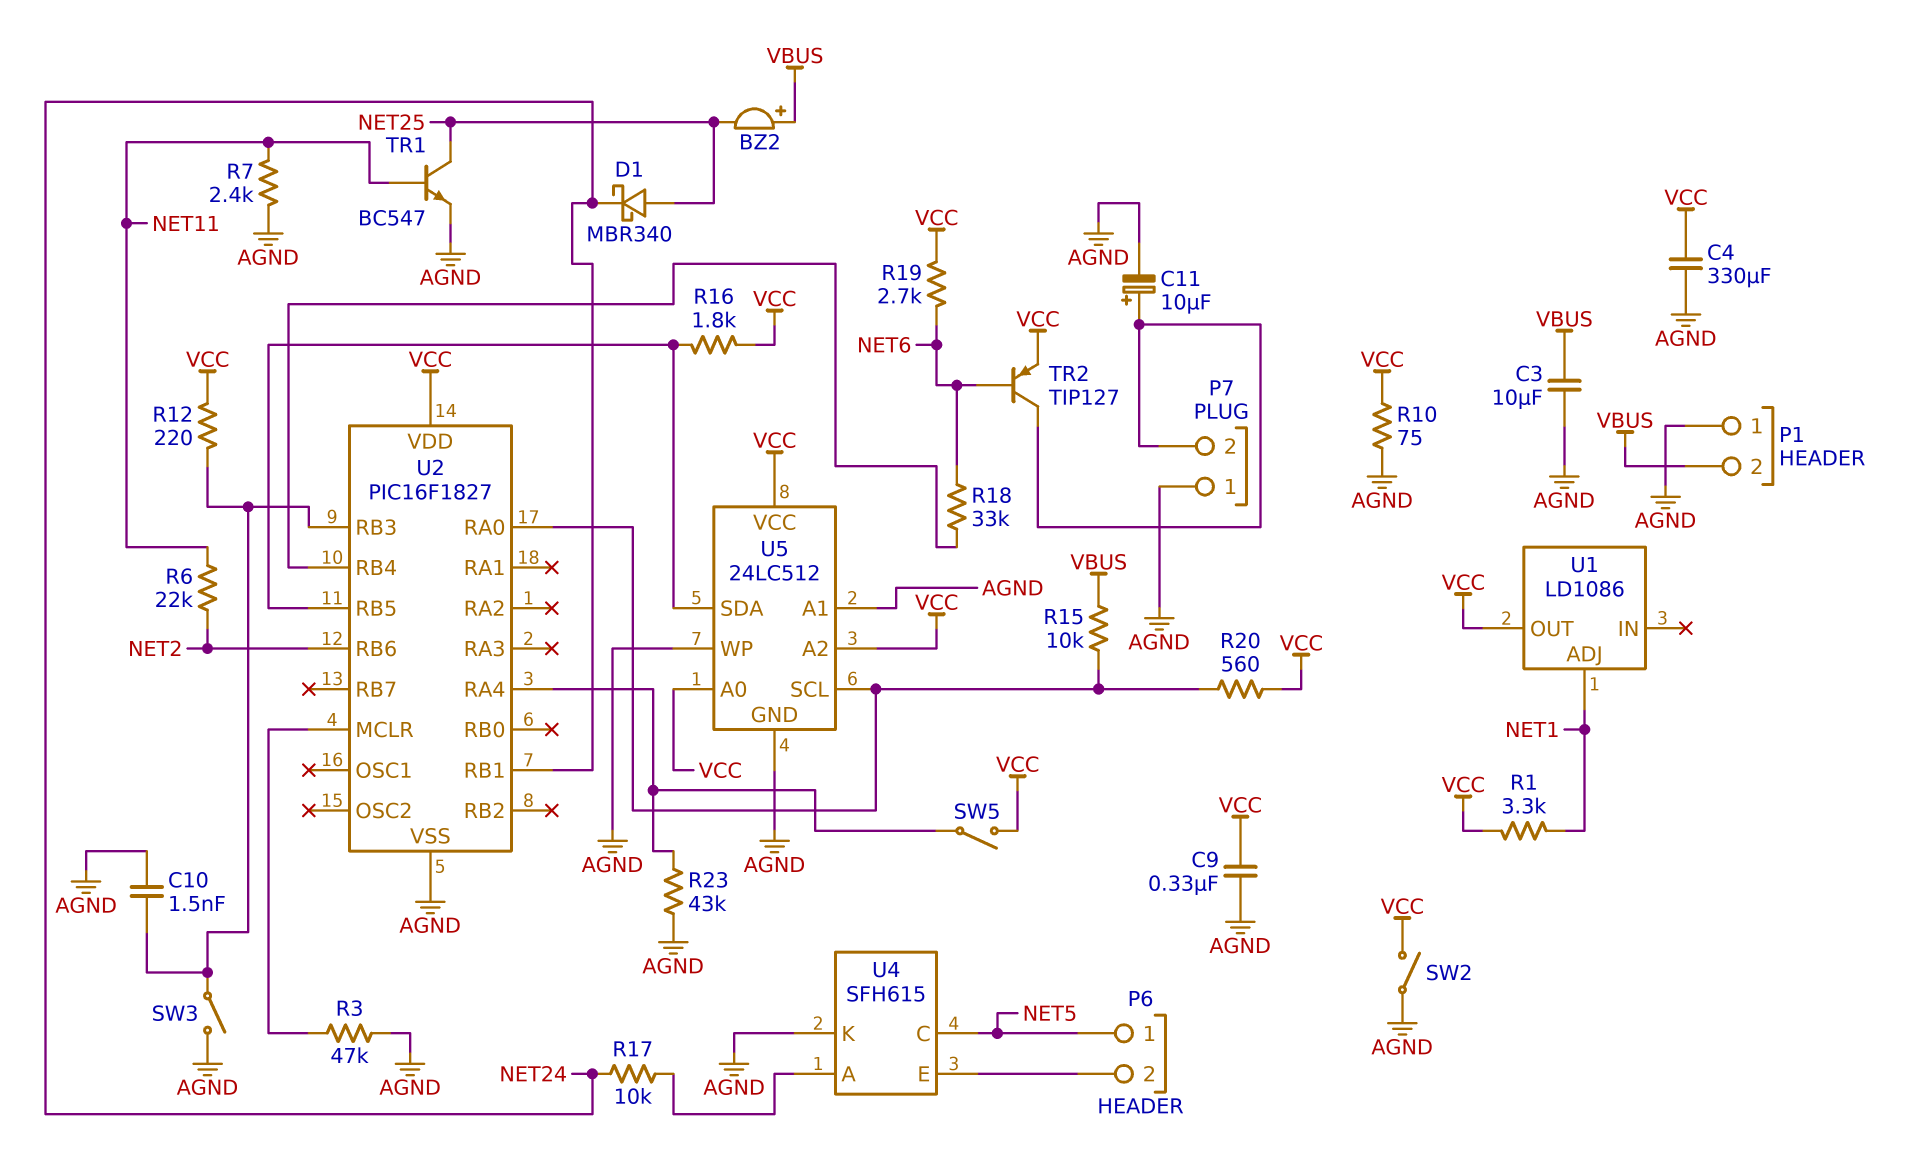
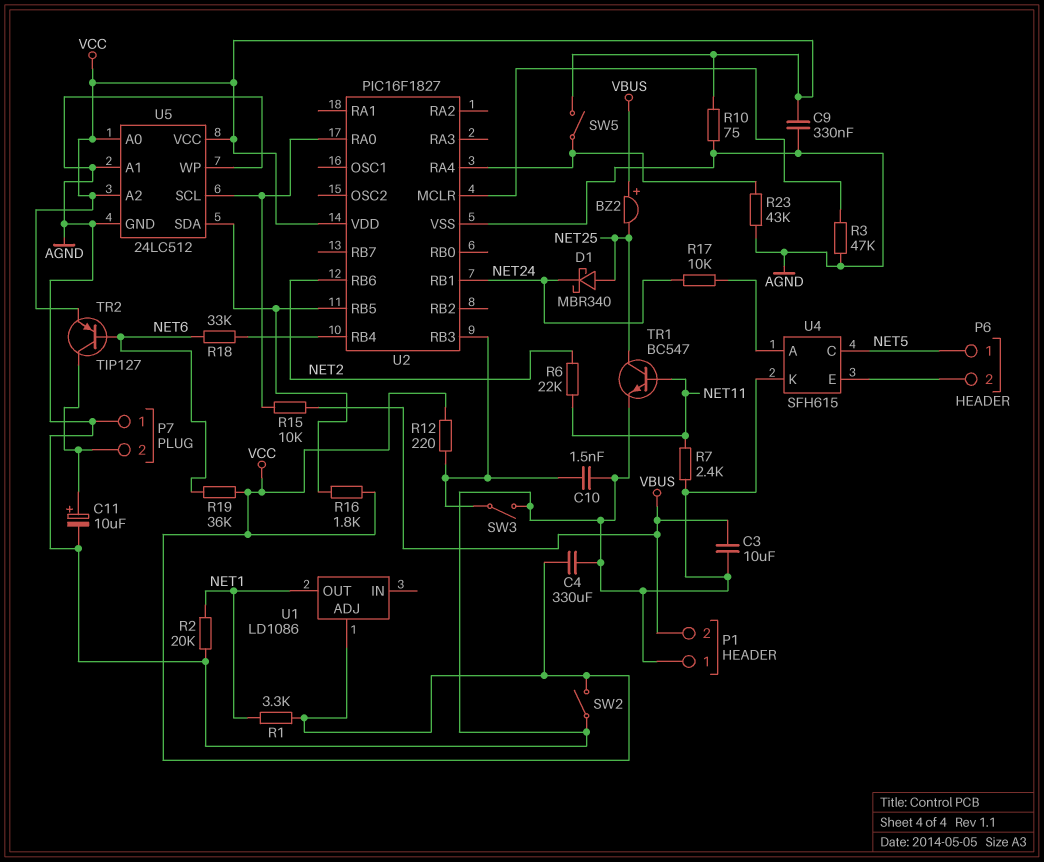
R2: none -> 20k (AGND, NET1)
R19: 2.7k (NET6, VCC) -> 36k (NET6, VCC)
R20: 560 (U2/RA0, VCC) -> none
U1 pin ADJ: NET1 -> VCC
U1 pin OUT: VCC -> NET1

